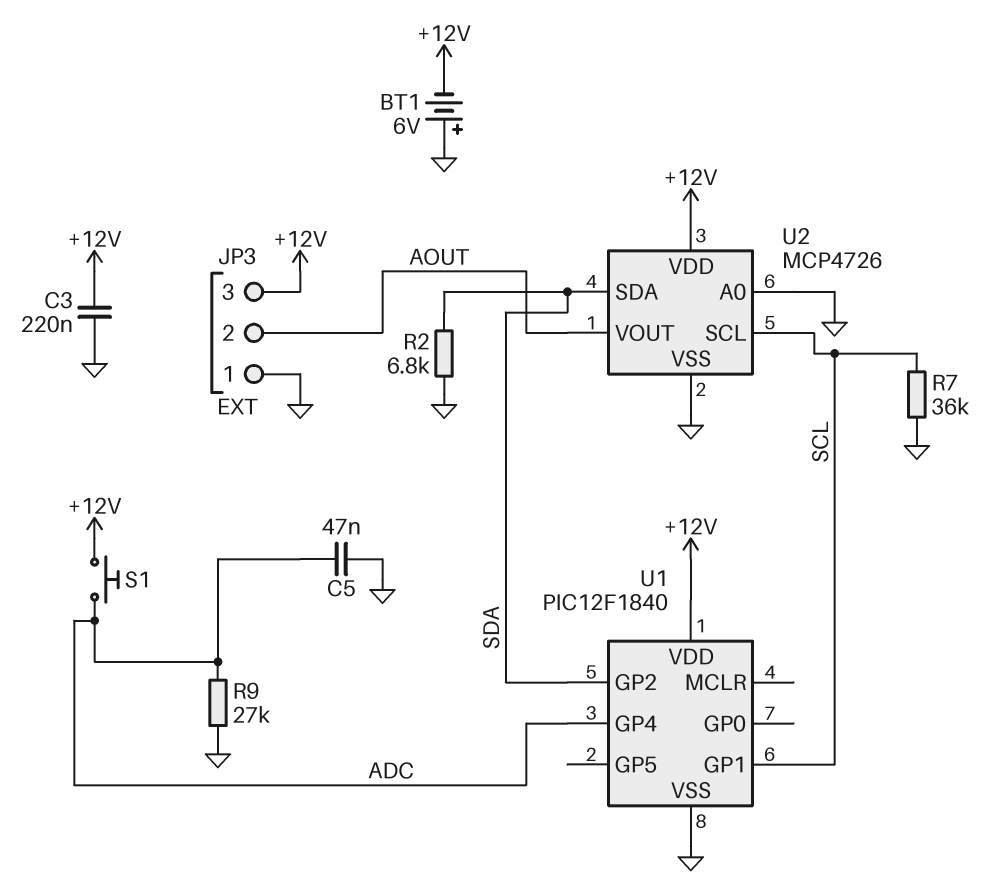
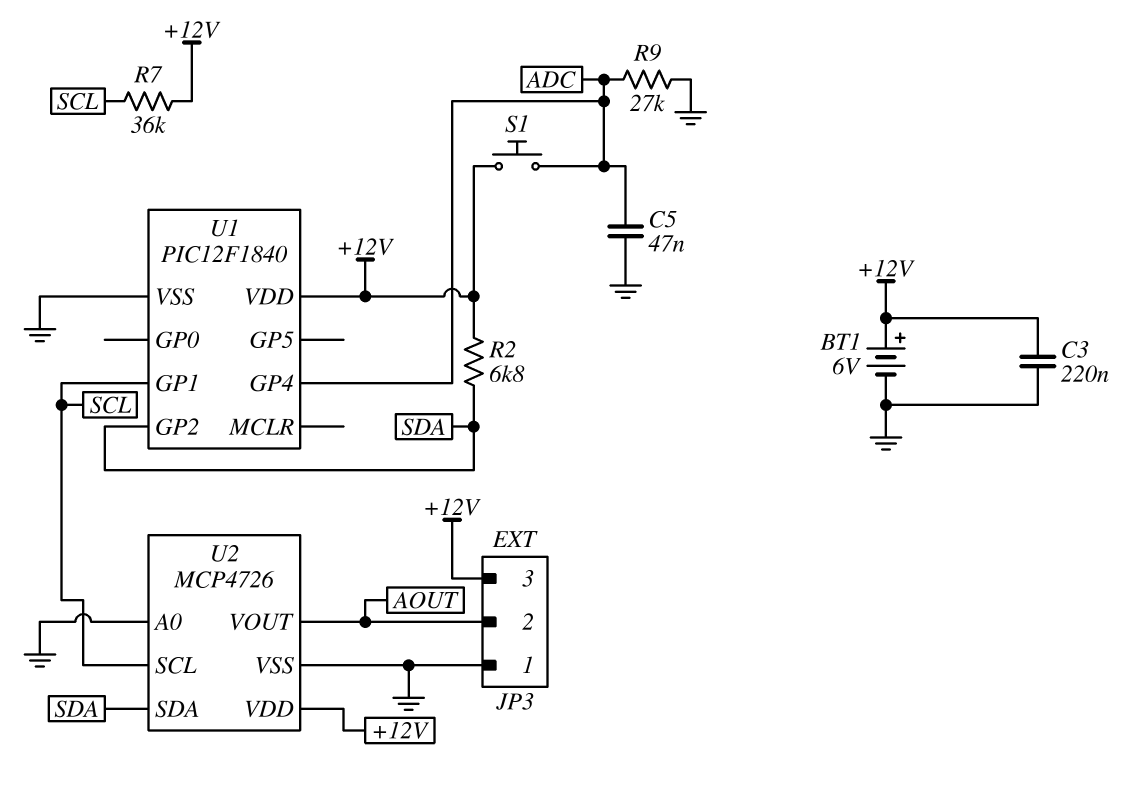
BT1: 6V (plus GND, minus +12V) -> 6V (plus +12V, minus GND)
R2: 6.8k (GND, SDA) -> 6.8k (+12V, SDA)
R7: 36k (GND, SCL) -> 36k (+12V, SCL)

